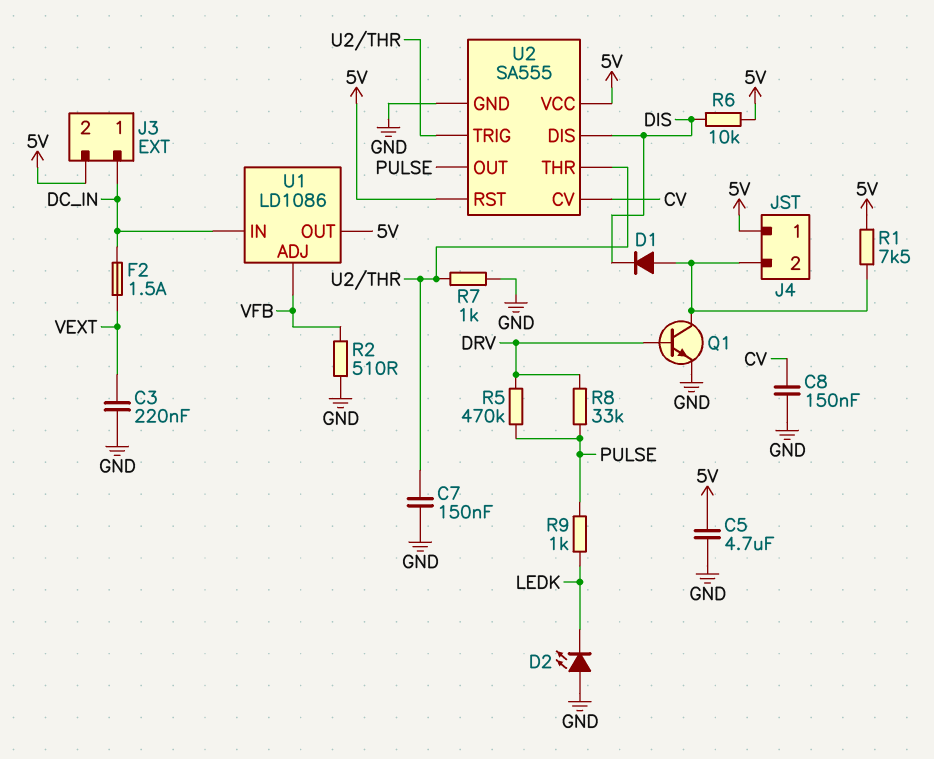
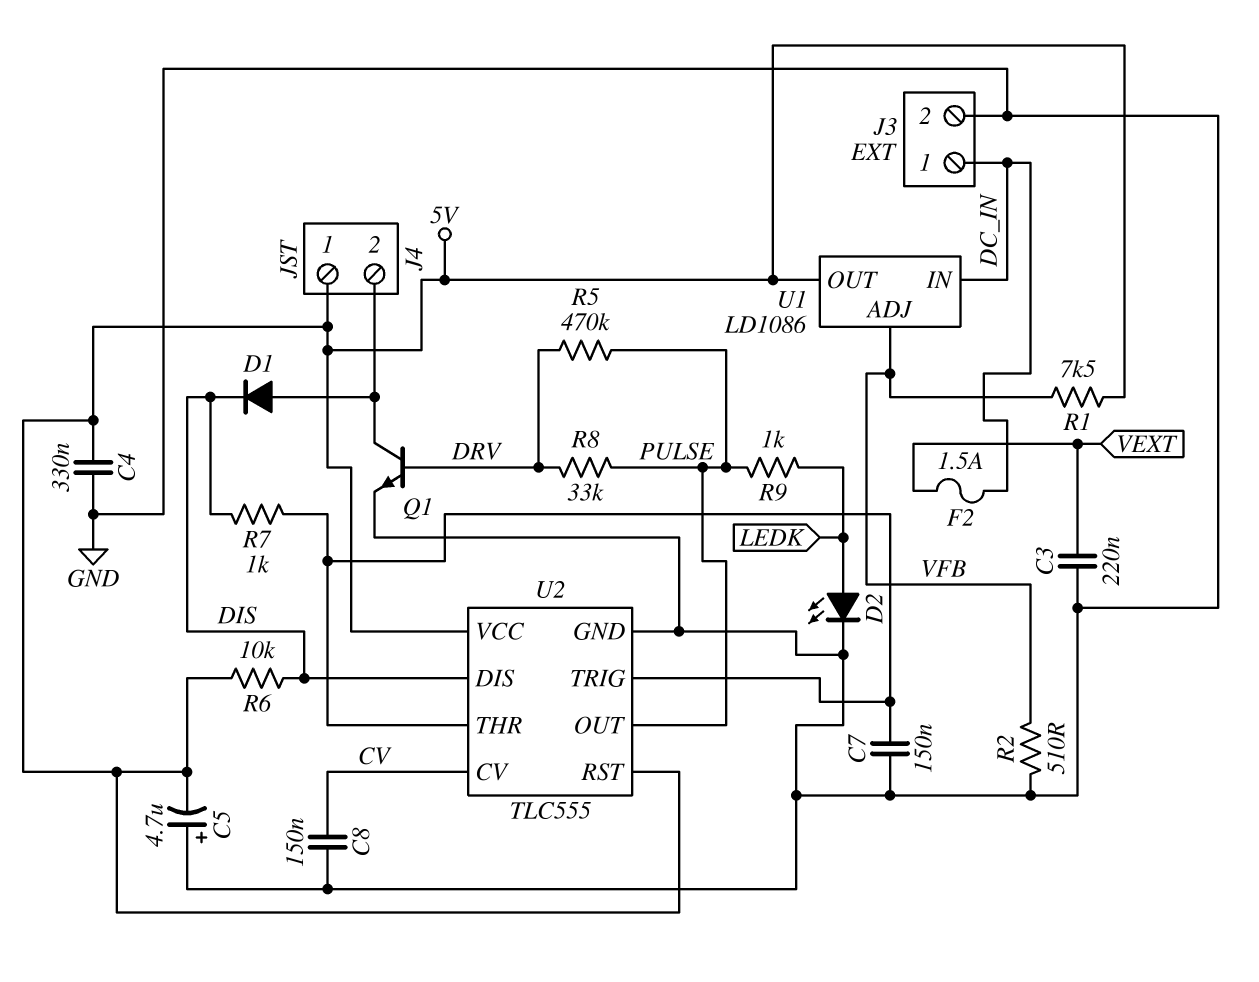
C4: none -> 330nF (5V, GND)
C5: 4.7uF (5V, GND) -> 4.7uF (plus GND, minus 5V)
D2: LED (A GND, K LEDK) -> LED (A LEDK, K GND)
J3 pin 2: 5V -> GND
R1: 7.5k (5V, J4/2) -> 7.5k (5V, VFB)
R7: 1k (GND, U2/THR) -> 1k (DIS, U2/THR)
U2: SA555 -> TLC555

